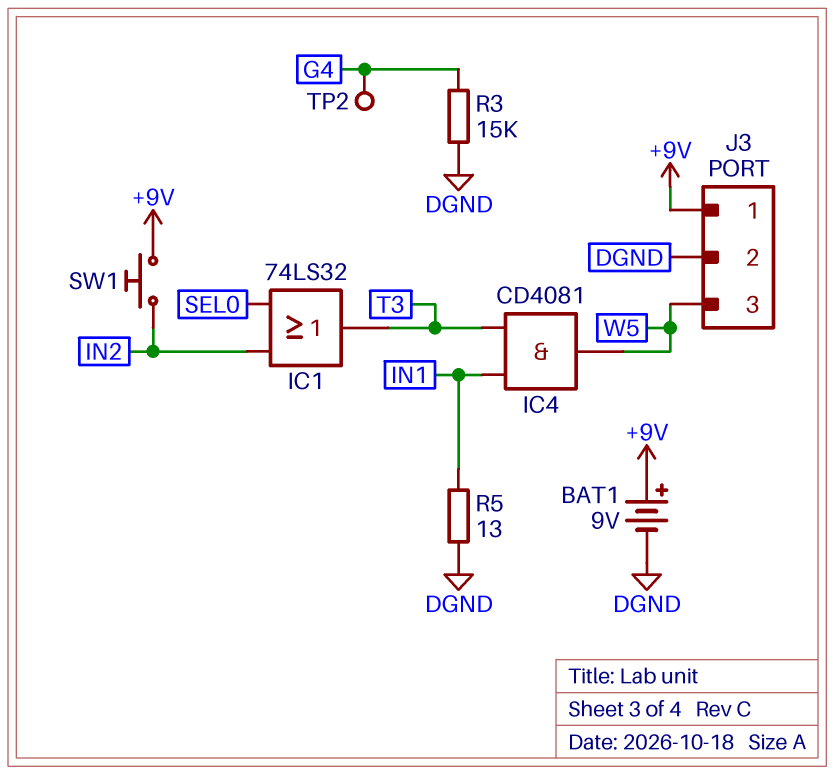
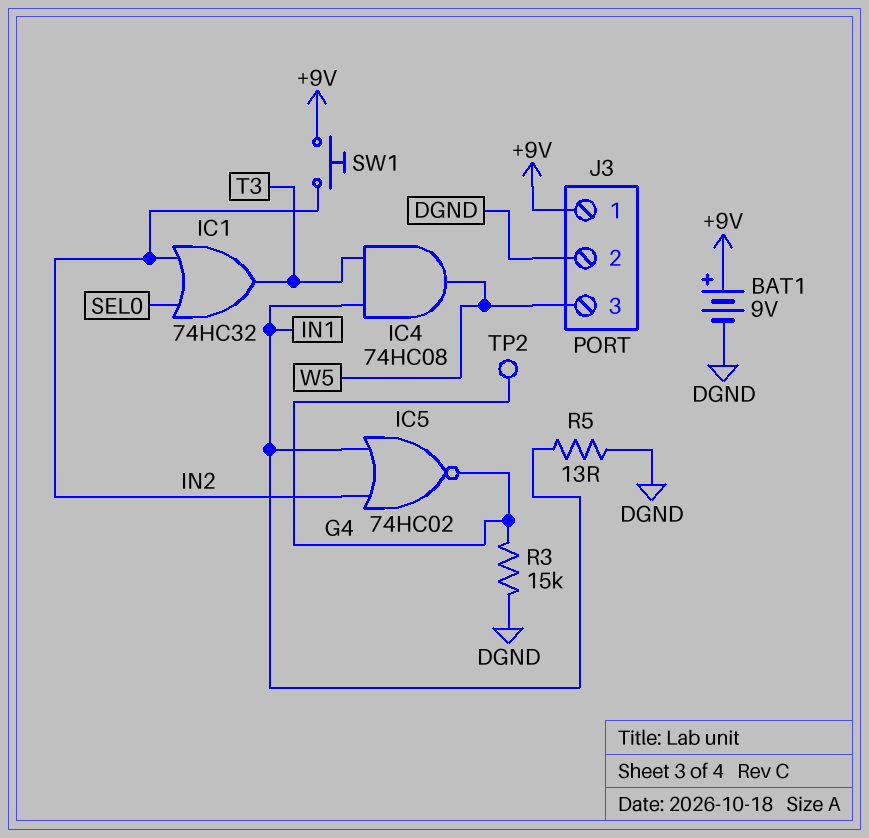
IC1: OR 74LS32 (in IN2, in SEL0, out T3) -> OR 74HC32 (in IN2, in SEL0, out T3)
IC4: AND CD4081 (in IN1, in T3, out W5) -> AND 74HC08 (in IN1, in T3, out W5)
IC5: none -> NOR 74HC02 (in IN1, in IN2, out G4)

